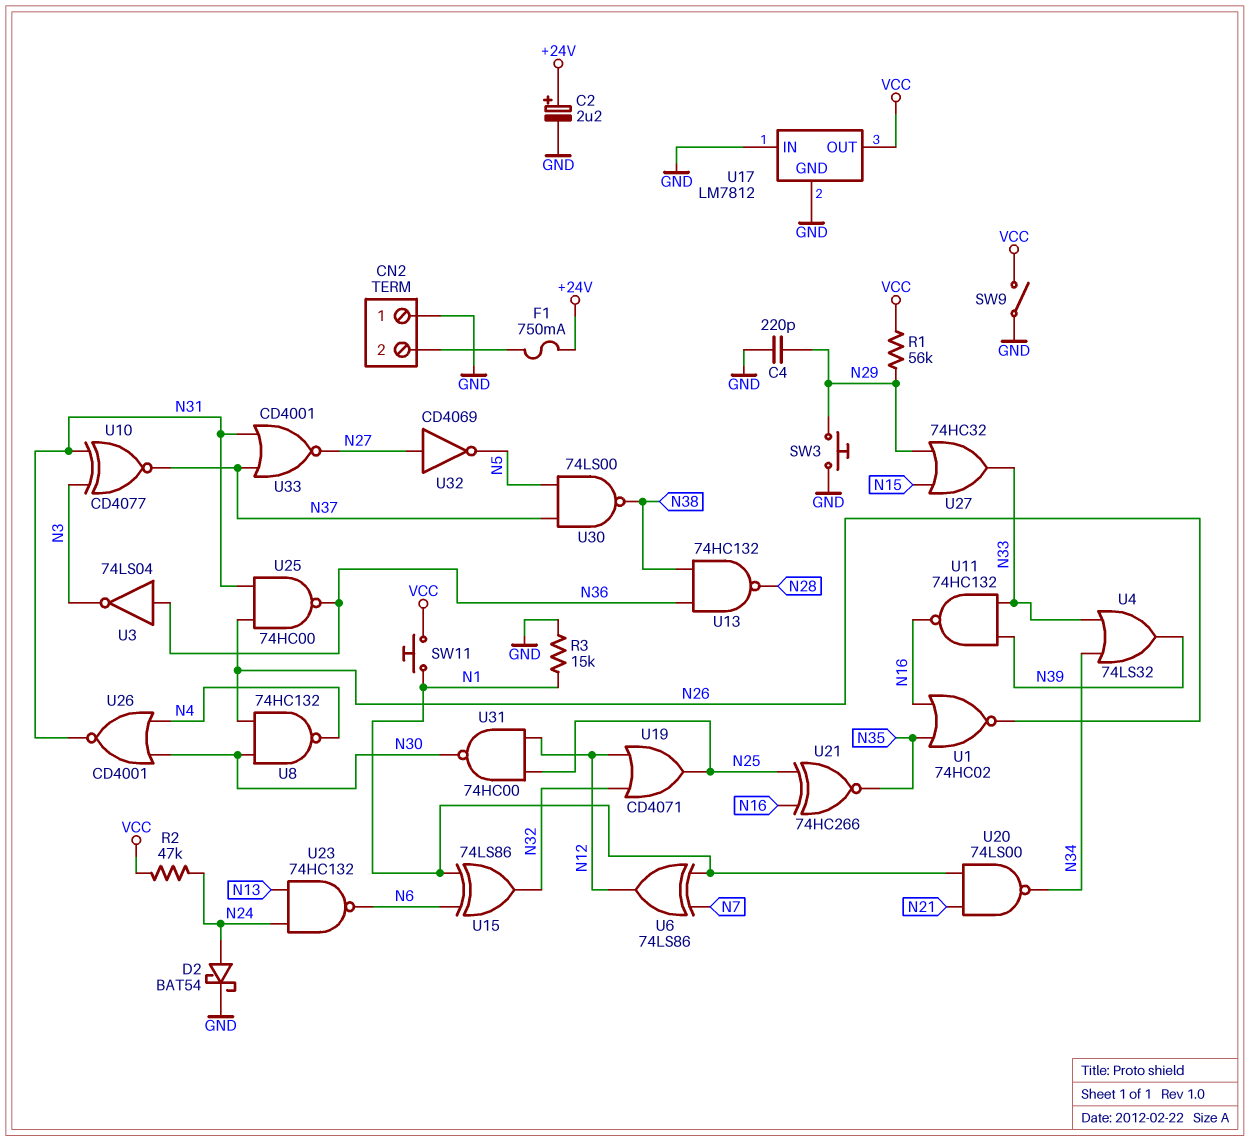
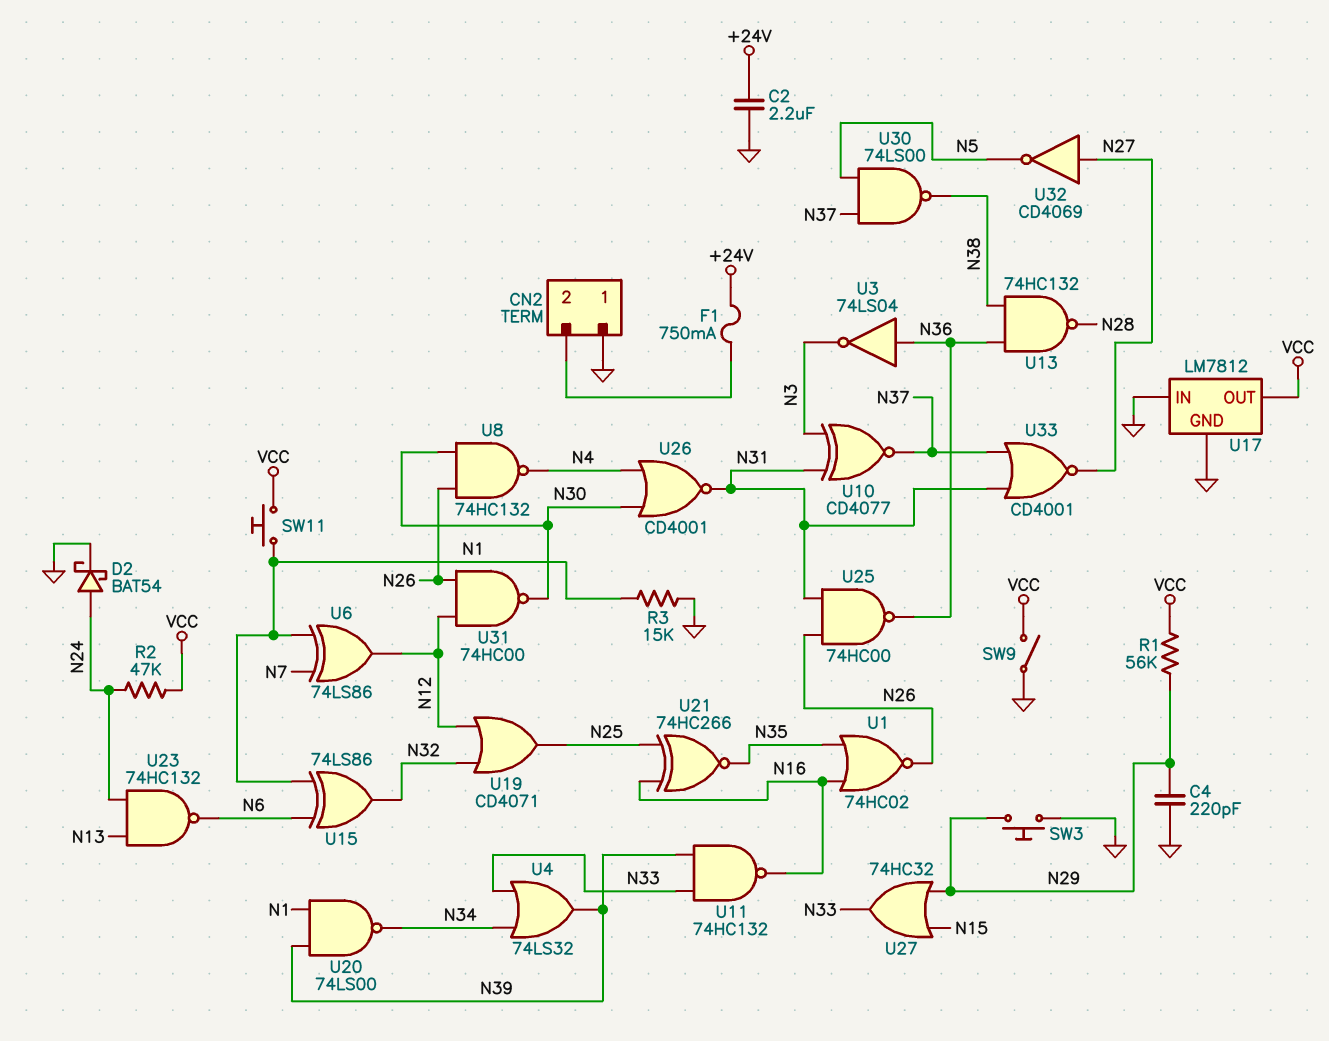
C2: 2.2uF (plus +24V, minus GND) -> 2.2uF (+24V, GND)
U20: NAND 74LS00 (in N1, in N21, out N34) -> NAND 74LS00 (in N1, in N39, out N34)
U31: NAND 74HC00 (in N12, in N25, out N30) -> NAND 74HC00 (in N12, in N26, out N30)

